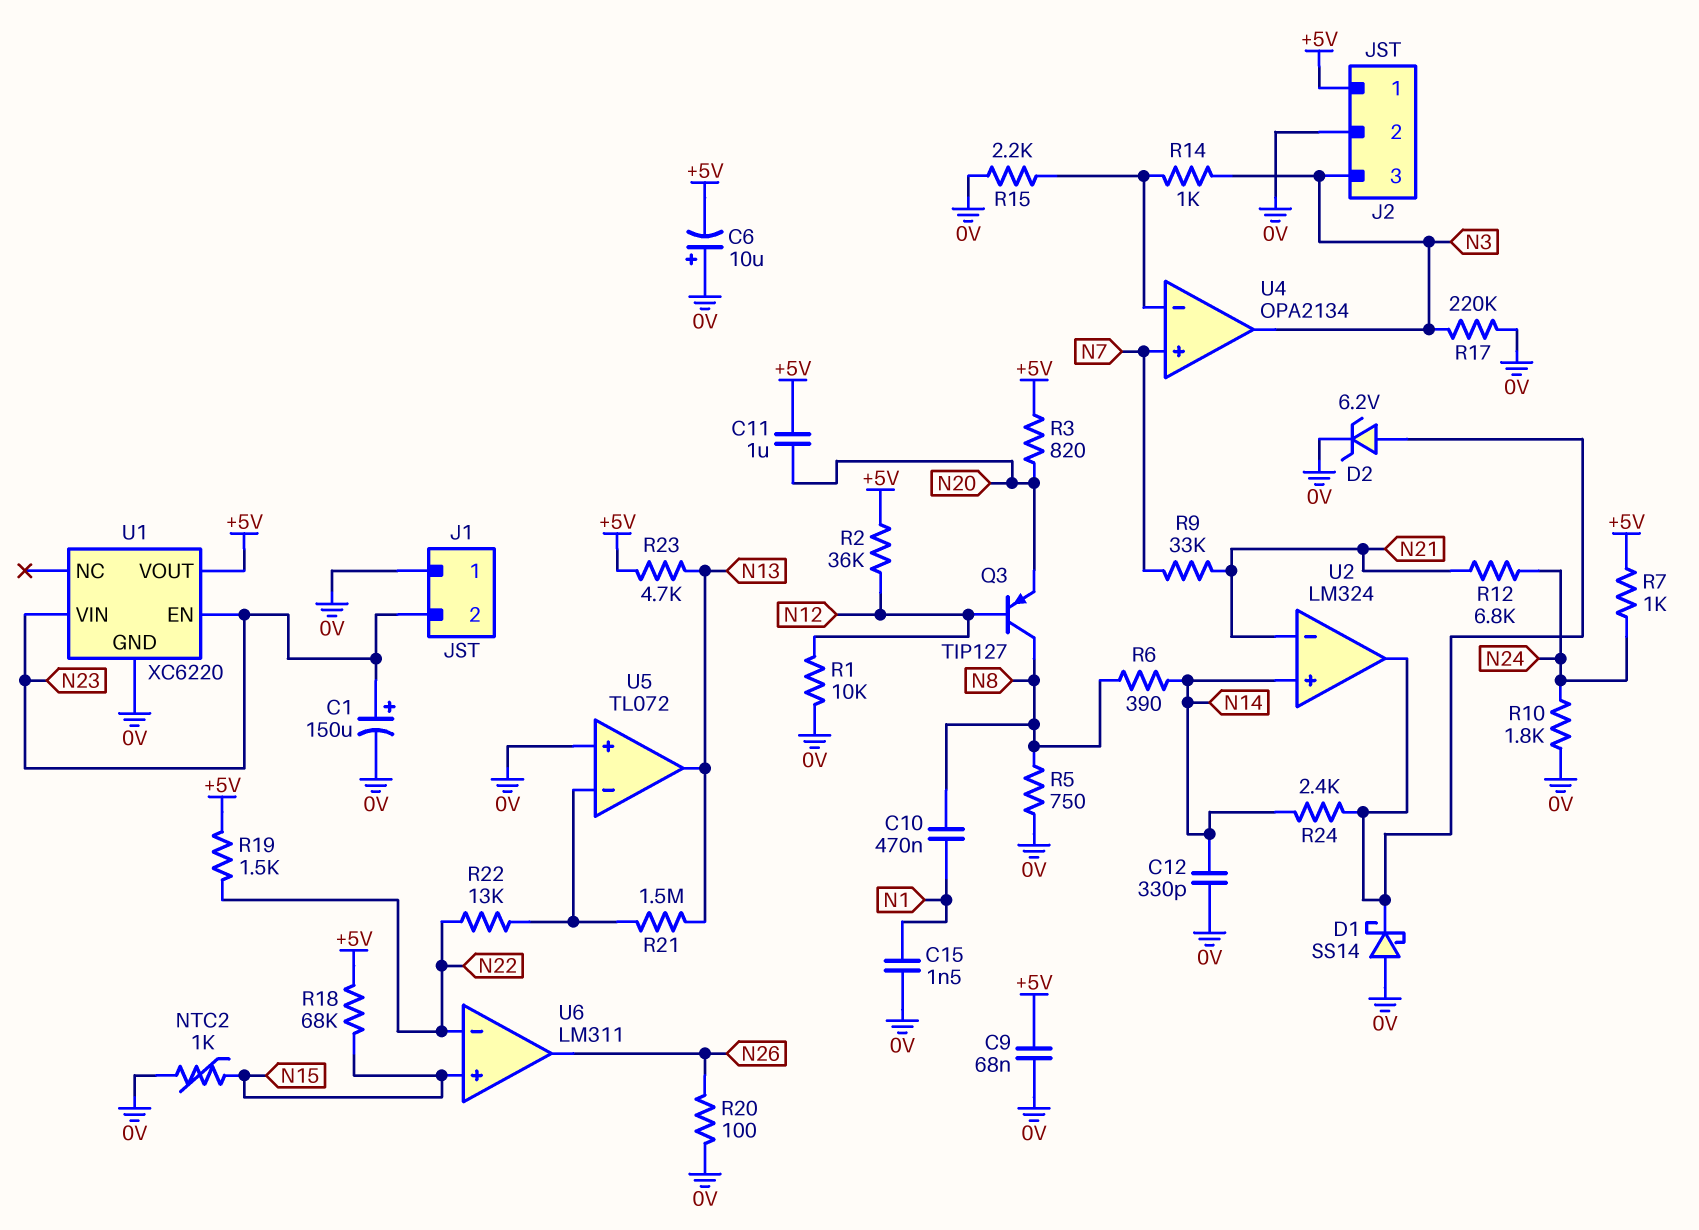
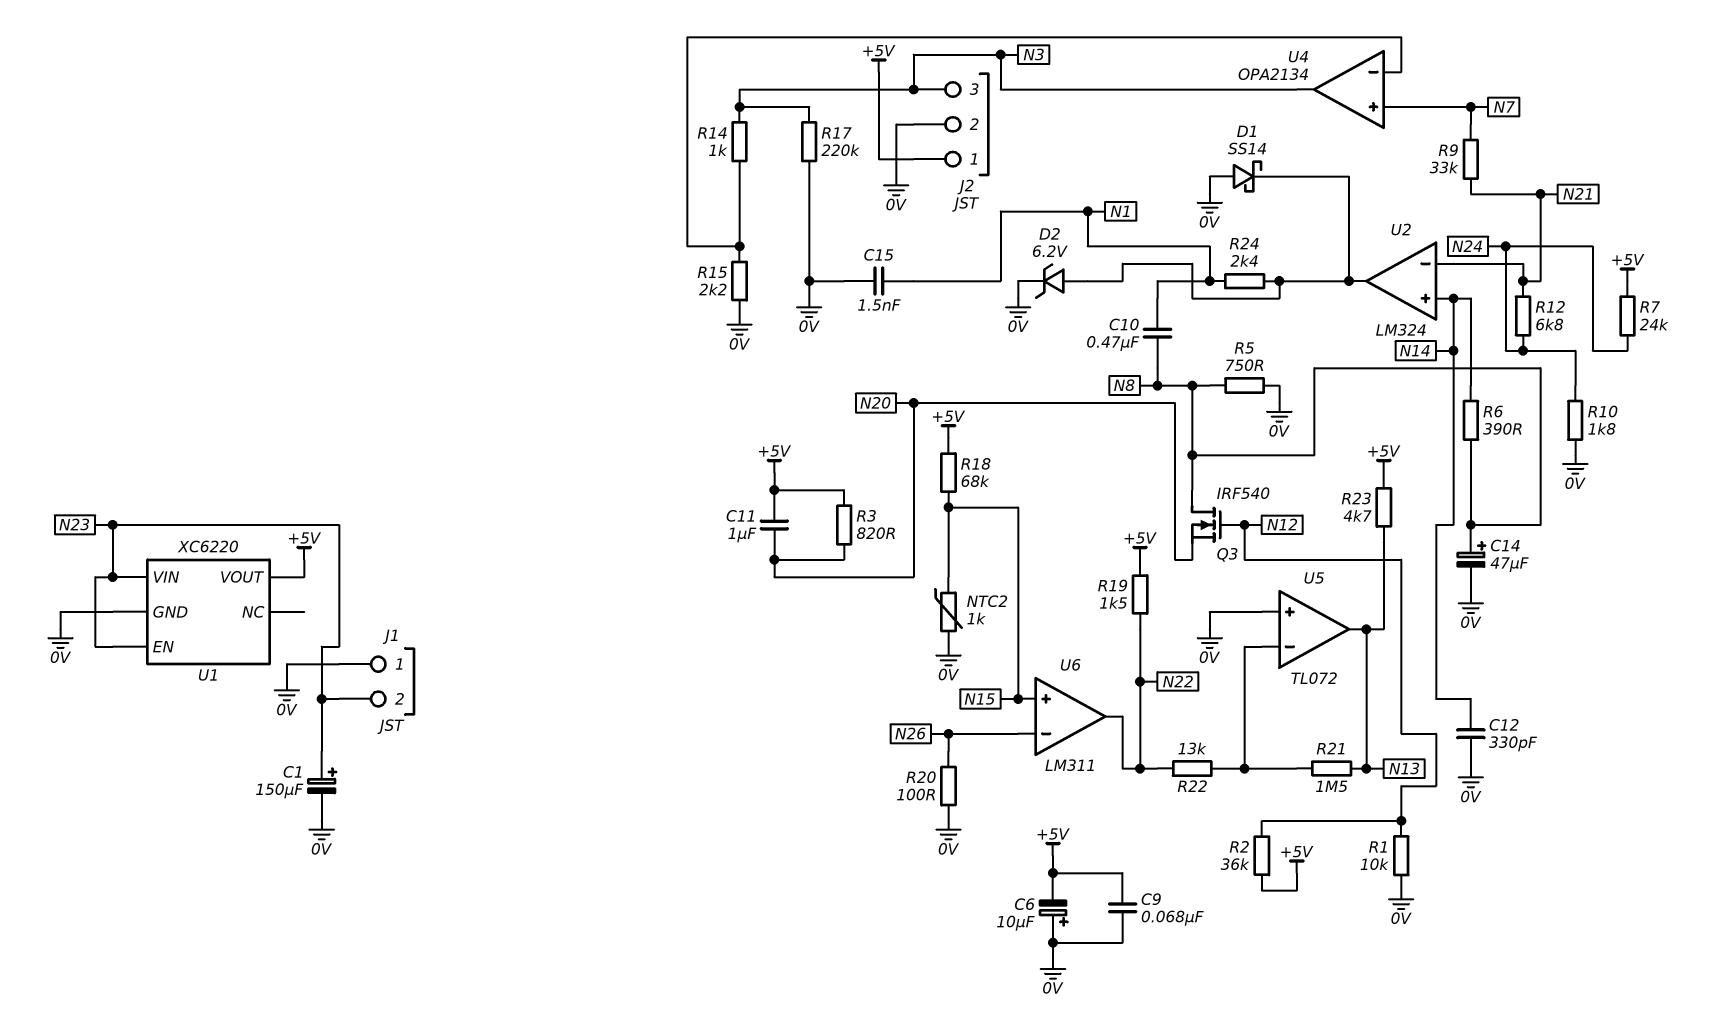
C14: none -> 47uF (plus N8, minus 0V)
Q3: PNP TIP127 (B N12, C N8, E N20) -> NMOS IRF540 (G N12, D N8, S N20)
R7: 1k (+5V, N24) -> 24k (+5V, N24)
R24: 2.4k (N14, U2/out) -> 2.4k (N1, U2/out)
U6 pin in-: N22 -> N26
U6 pin out: N26 -> N22

